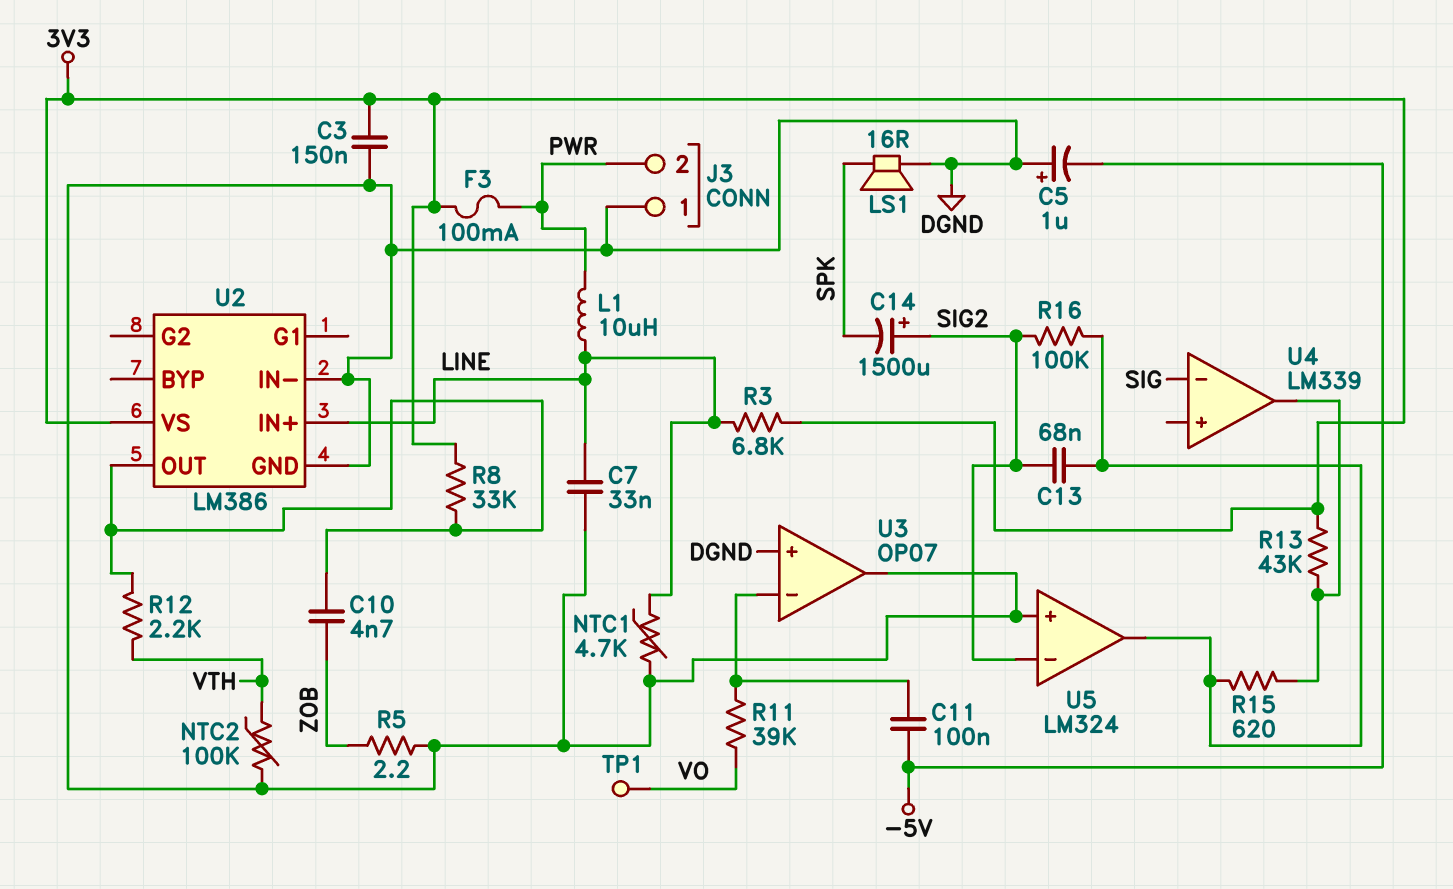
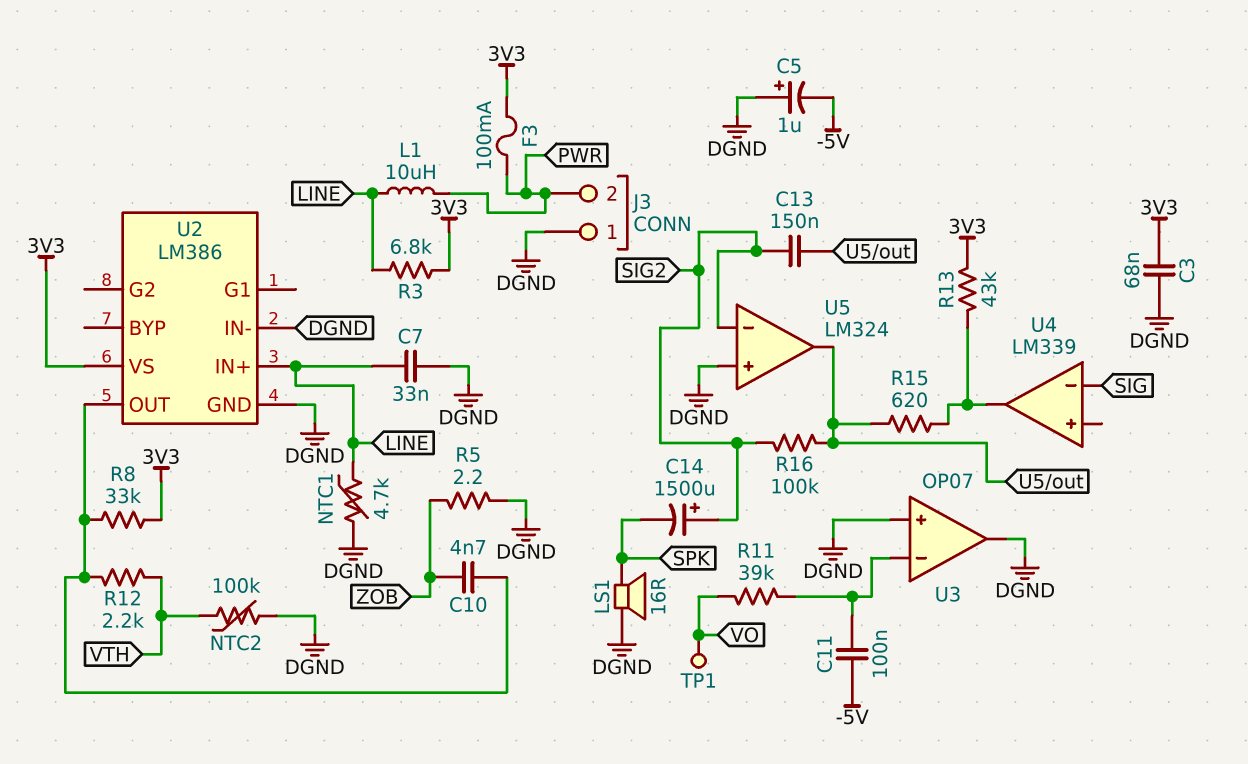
C3: 150nF (3V3, DGND) -> 68nF (3V3, DGND)
C13: 68nF (SIG2, U5/out) -> 150nF (SIG2, U5/out)

